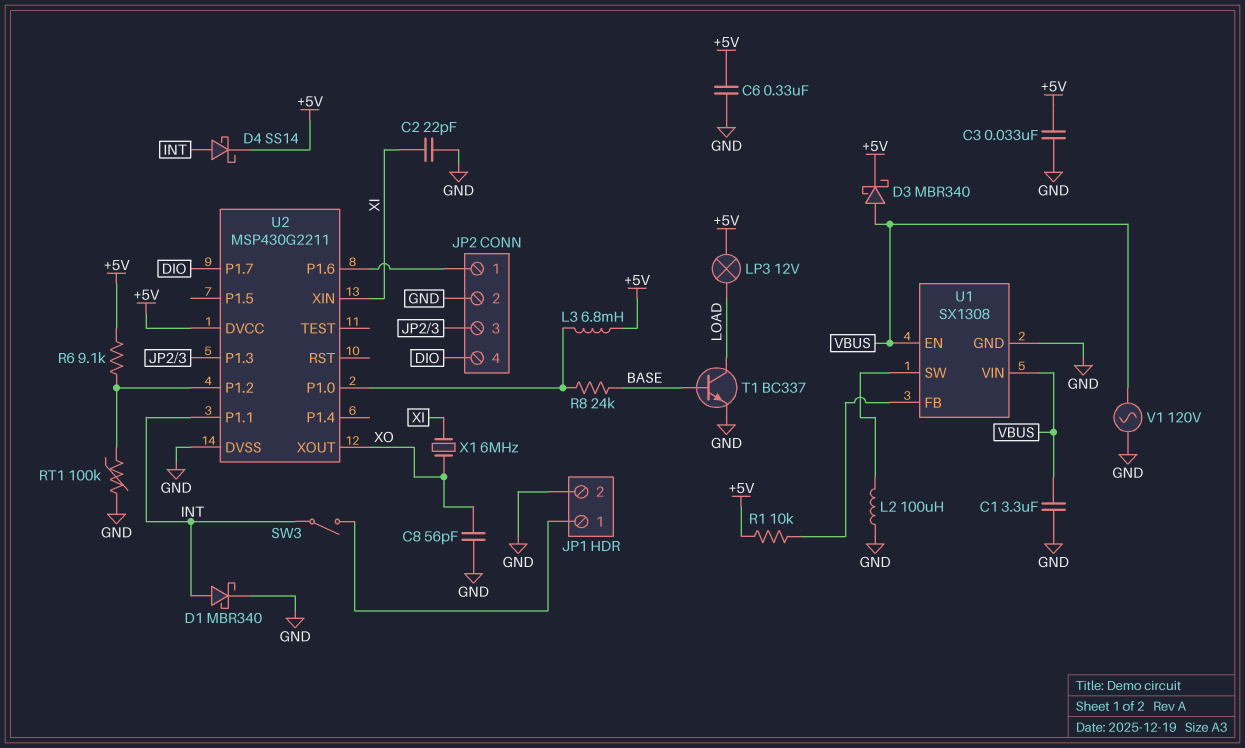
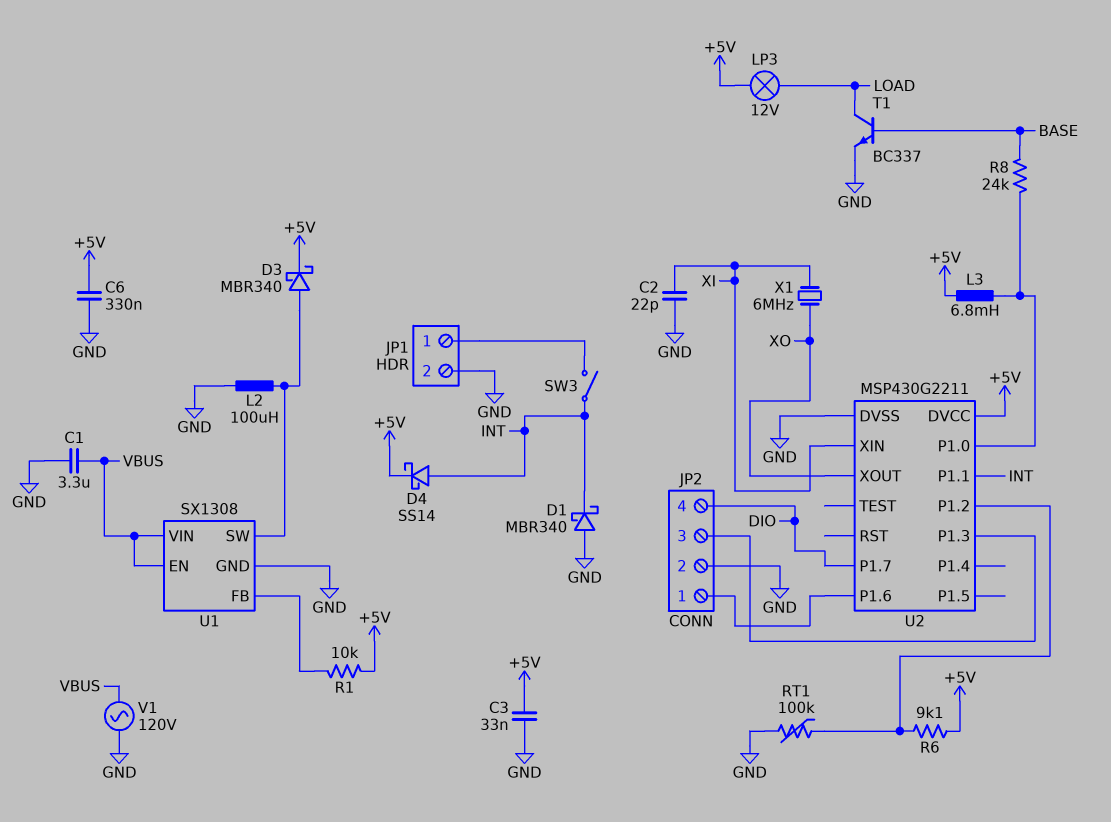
C8: 56pF (GND, XO) -> none
D1: schottky MBR340 (A INT, K GND) -> schottky MBR340 (A GND, K INT)
D3: schottky MBR340 (A VBUS, K +5V) -> schottky MBR340 (A U1/SW, K +5V)

